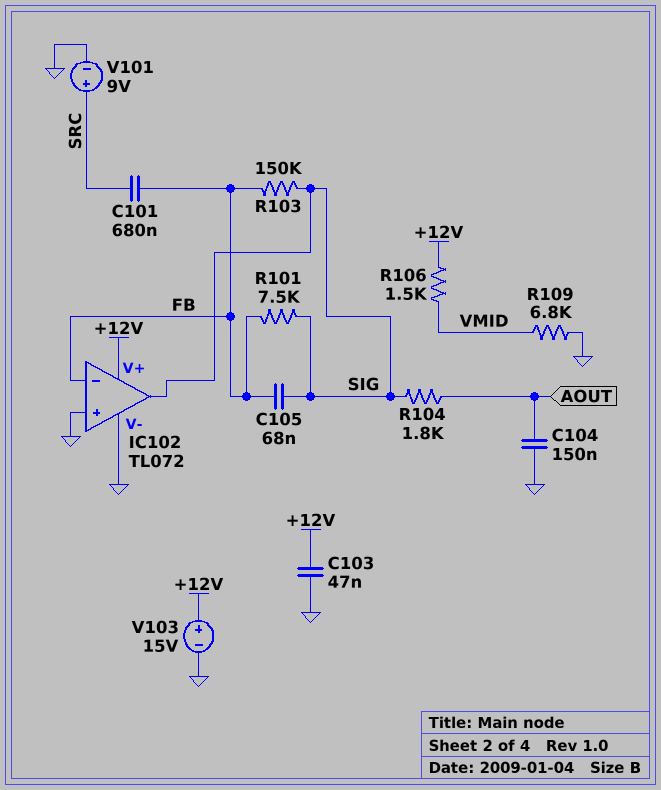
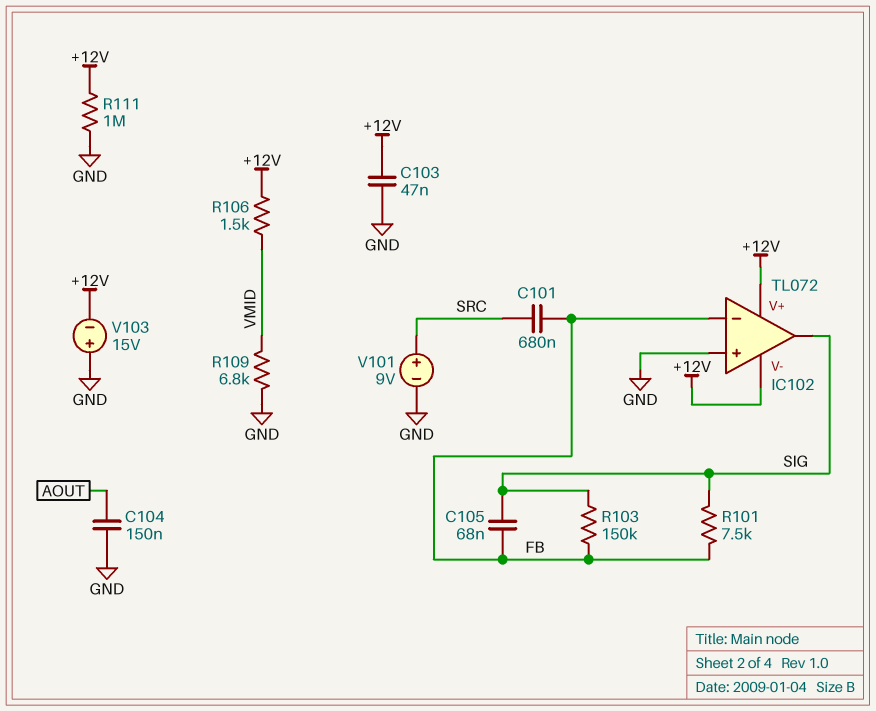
IC102 pin V-: GND -> +12V
R104: 1.8k (AOUT, SIG) -> none
R111: none -> 1M (+12V, GND)
V103: 15V (plus +12V, minus GND) -> 15V (plus GND, minus +12V)

